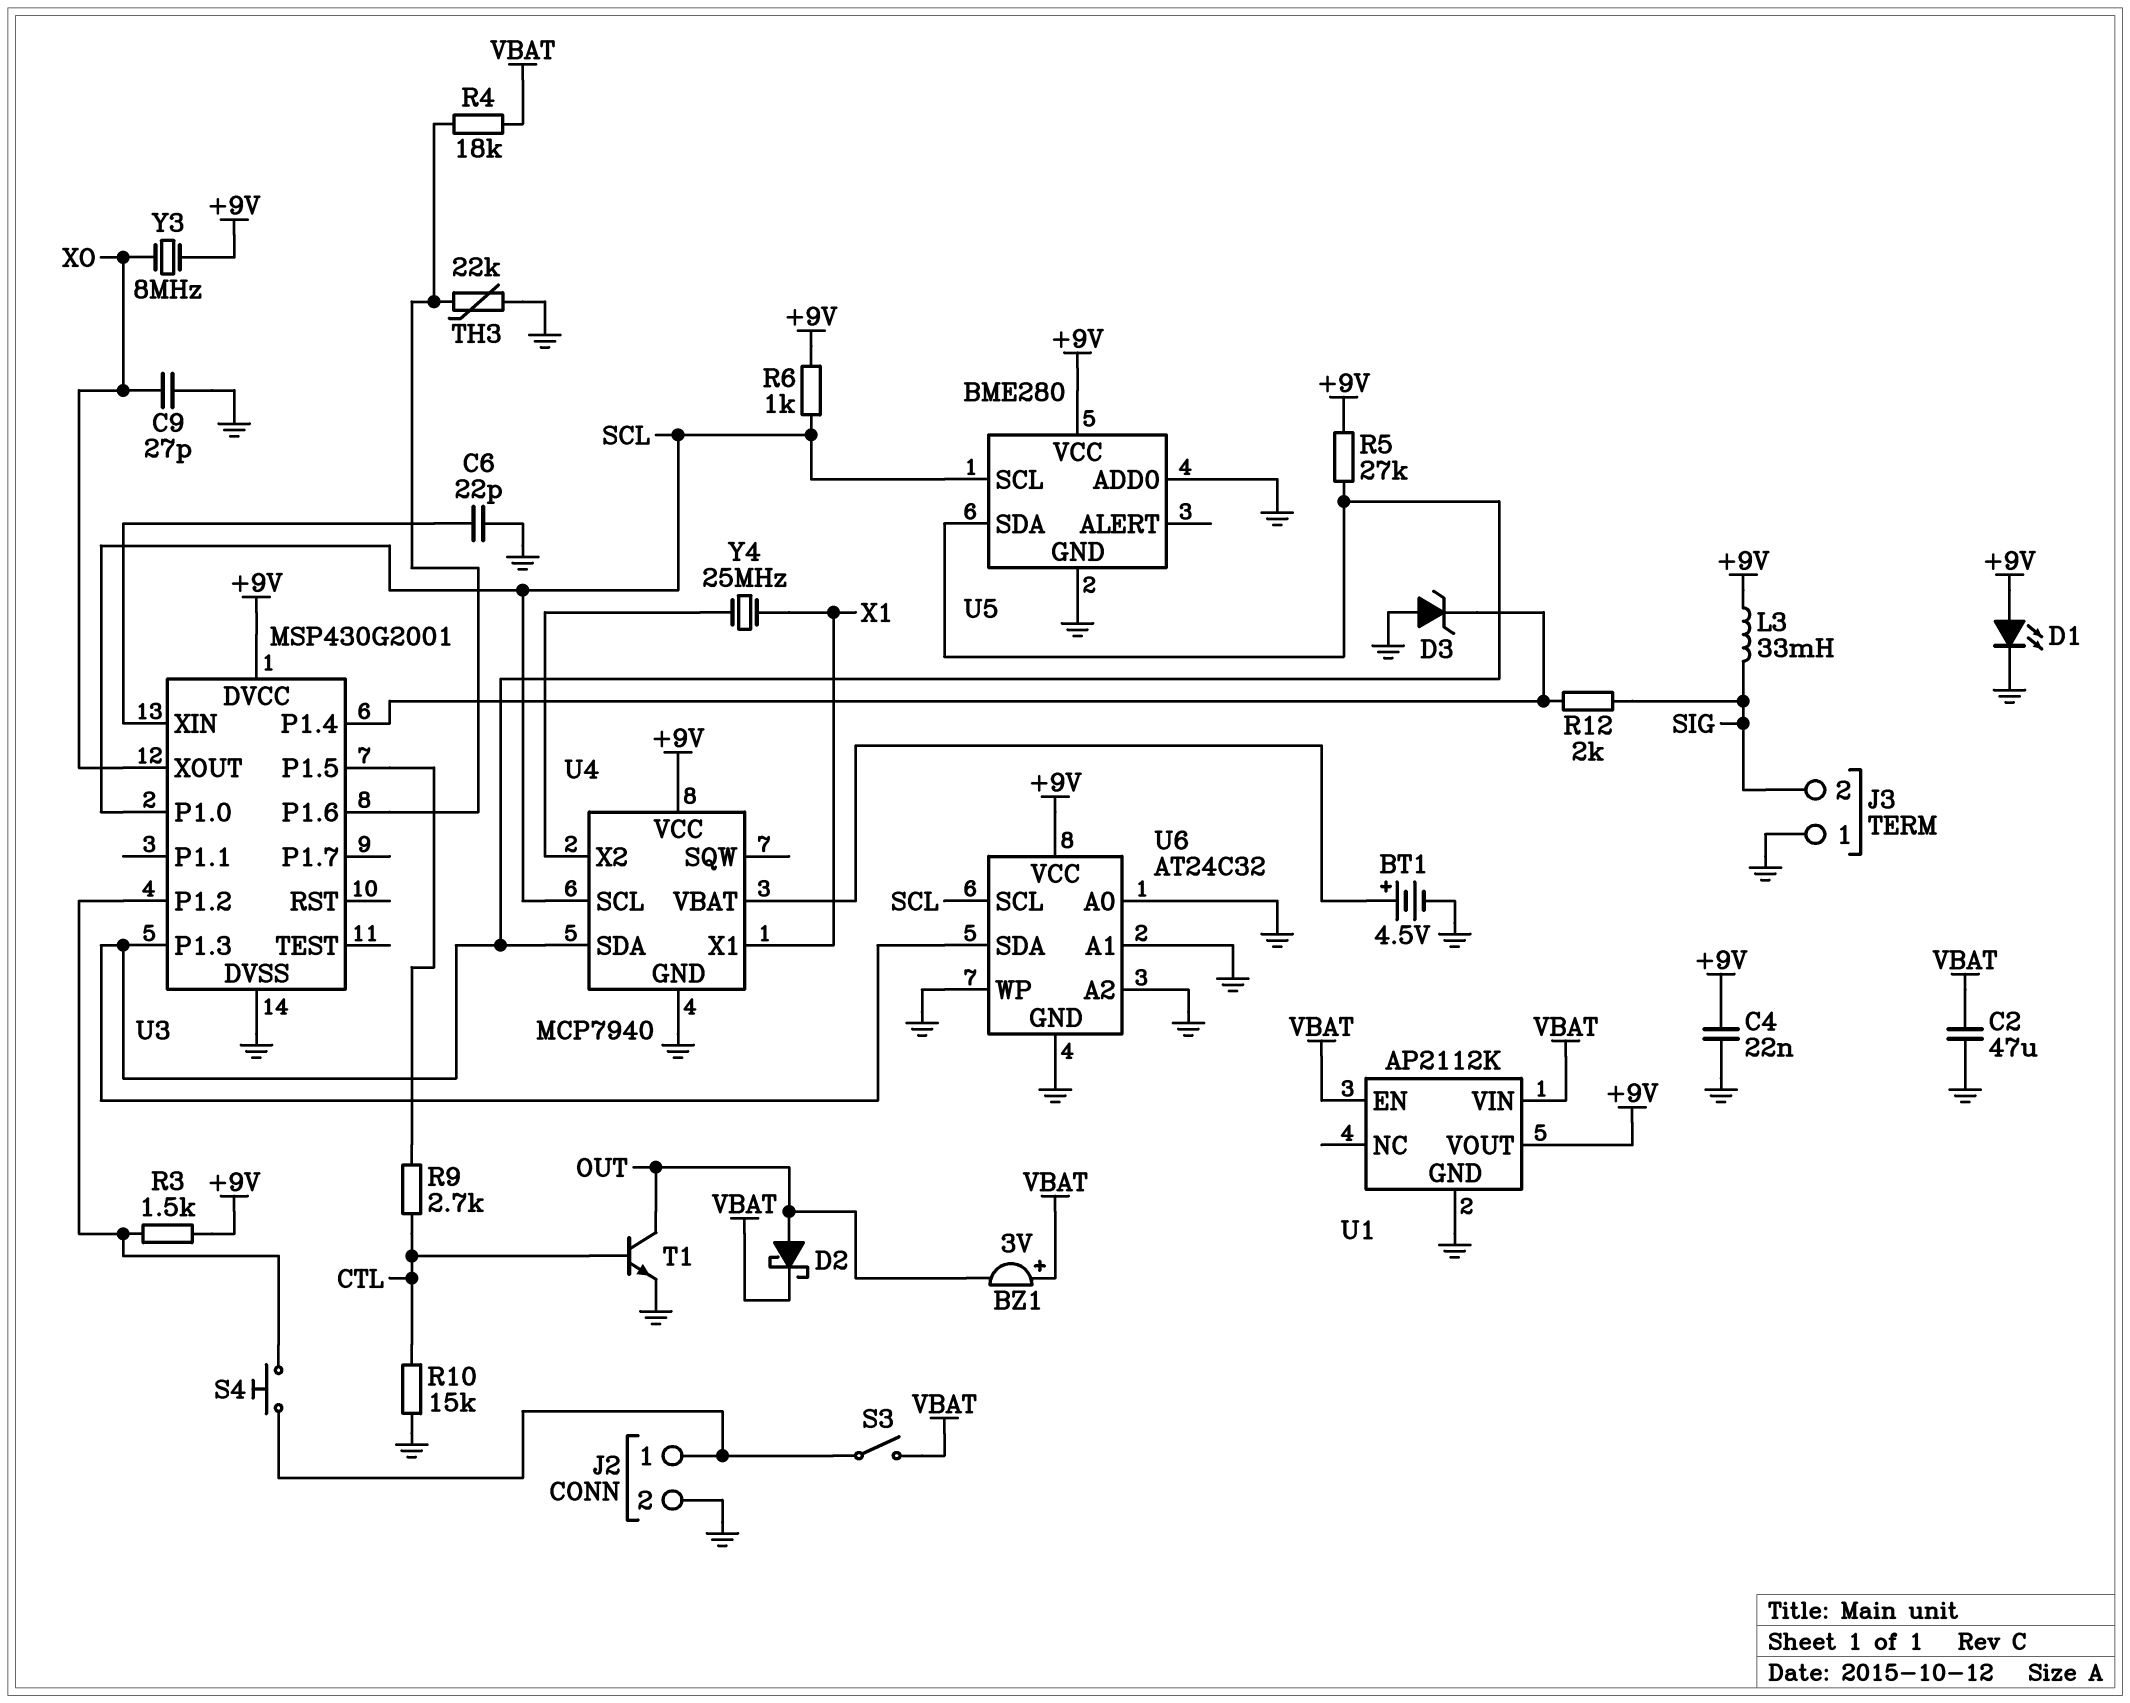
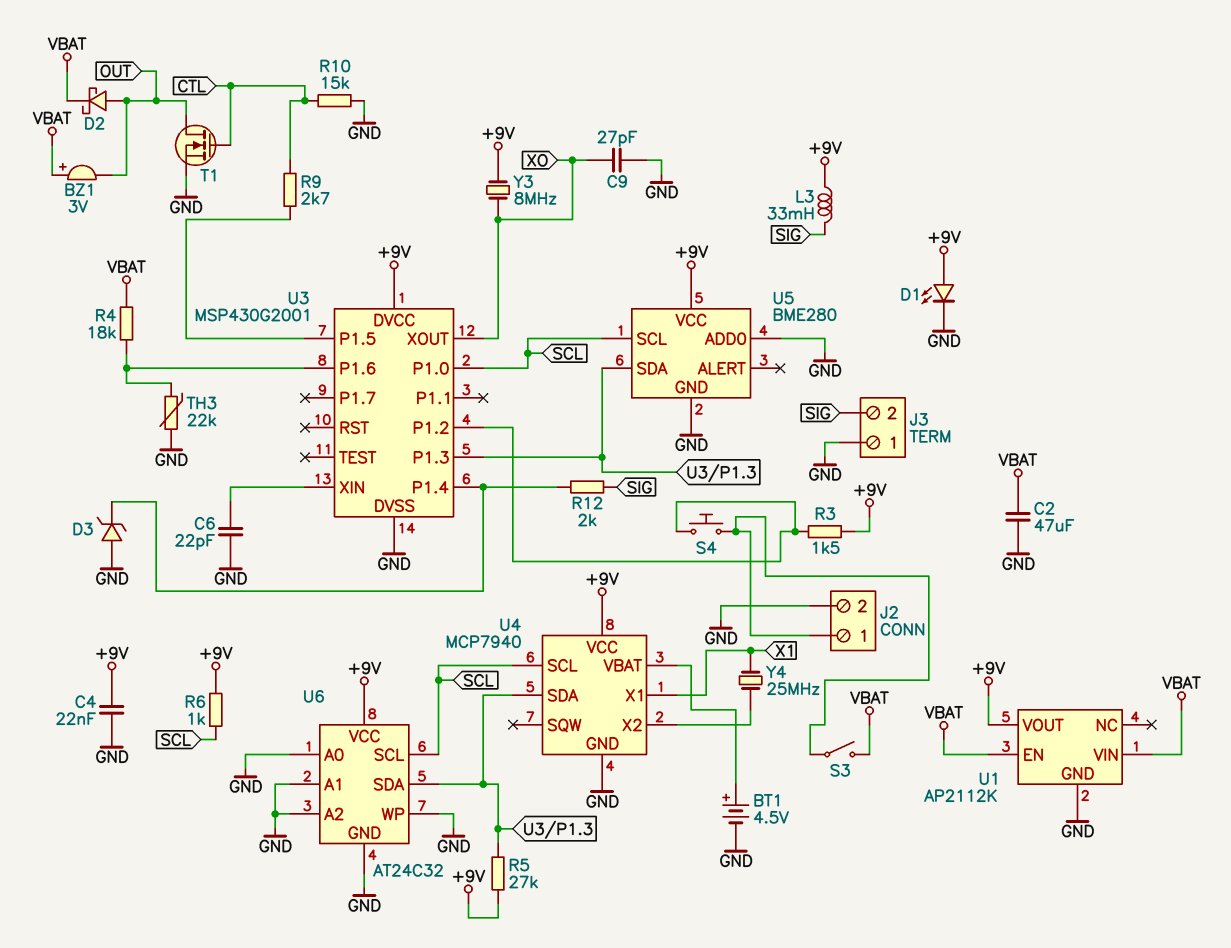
T1: NPN (B CTL, C OUT, E GND) -> NMOS (G CTL, D OUT, S GND)

